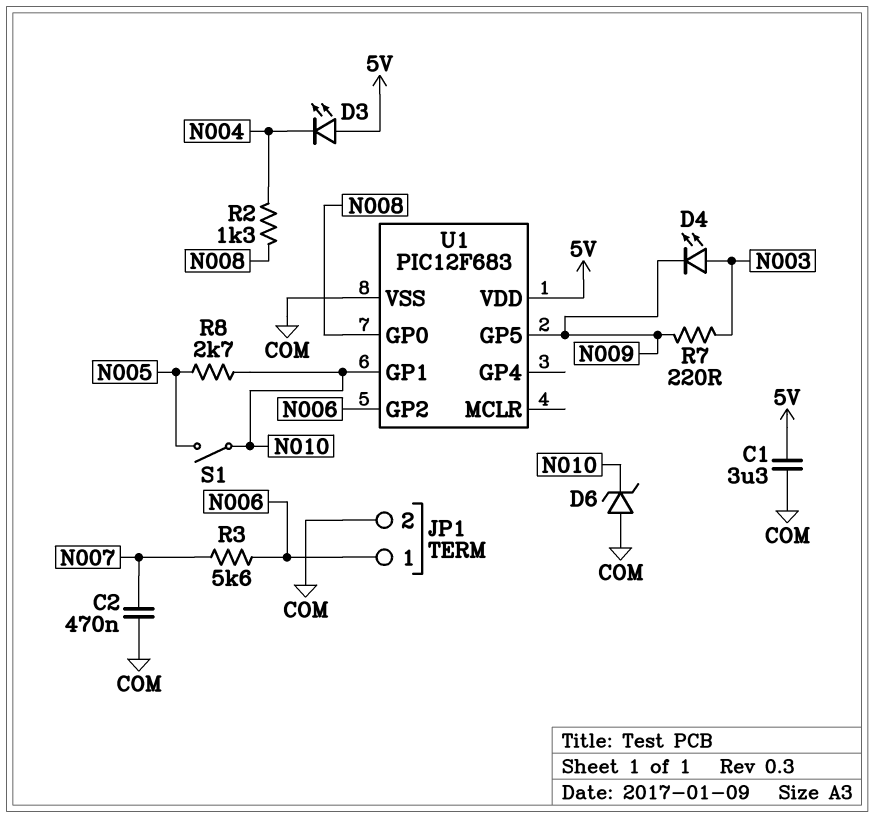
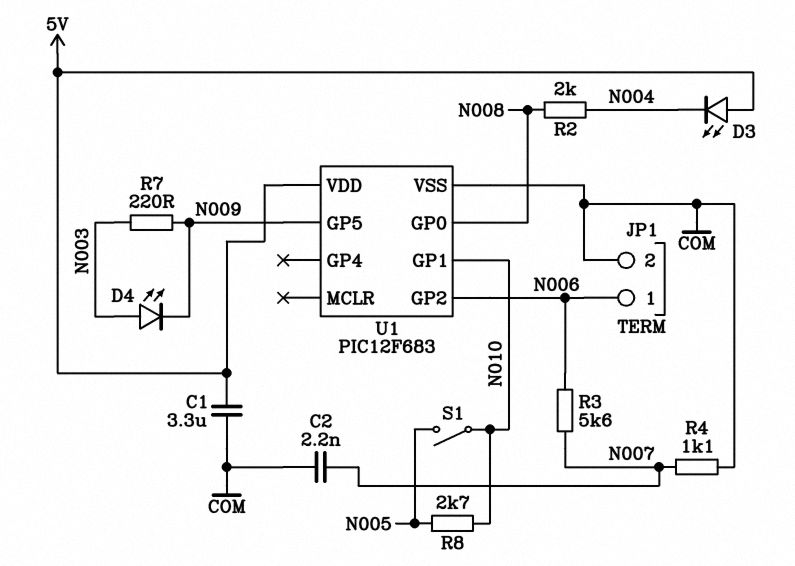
C2: 470nF (COM, N007) -> 2.2nF (COM, N007)
D6: zener (A COM, K N010) -> none
R2: 1.3k (N004, N008) -> 2k (N004, N008)
R4: none -> 1.1k (COM, N007)

